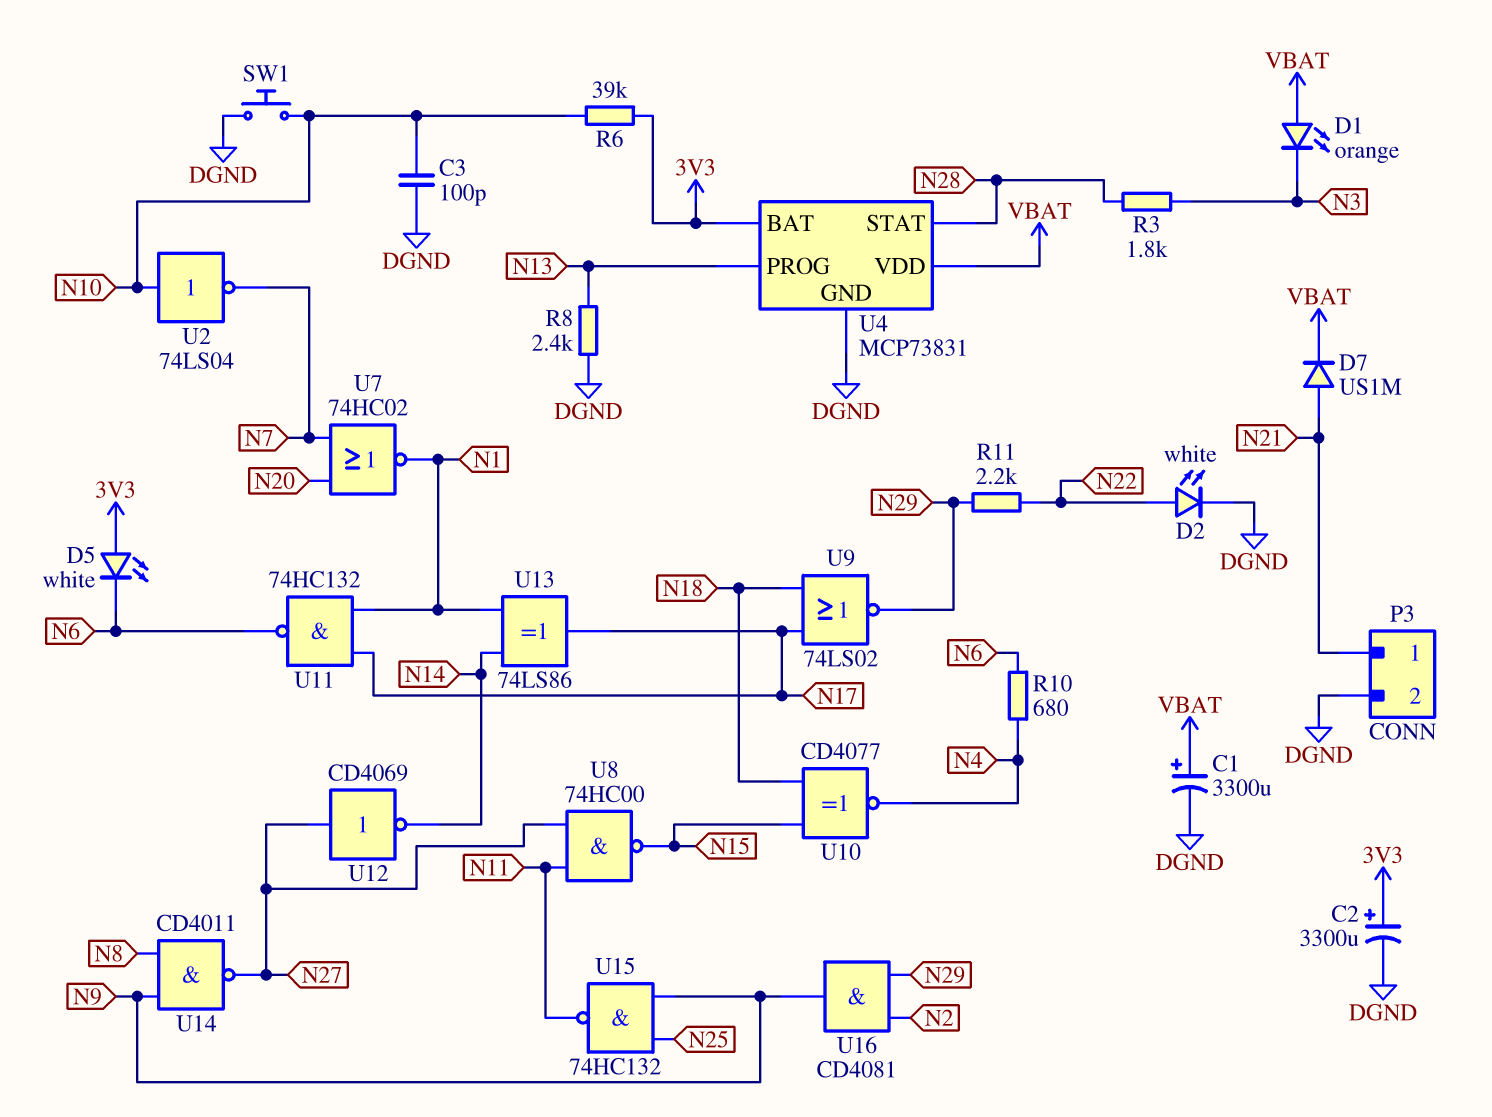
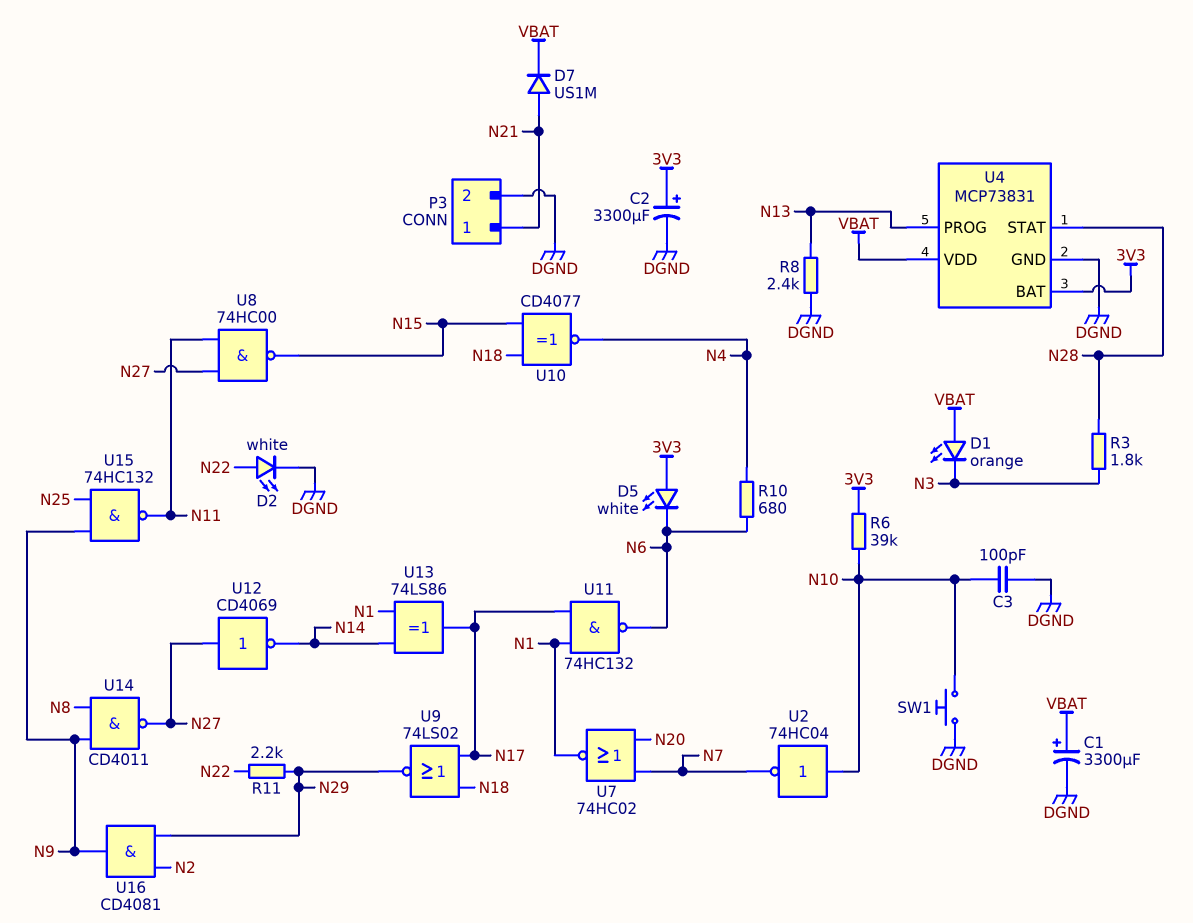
U2: NOT 74LS04 (in N10, out N7) -> NOT 74HC04 (in N10, out N7)

